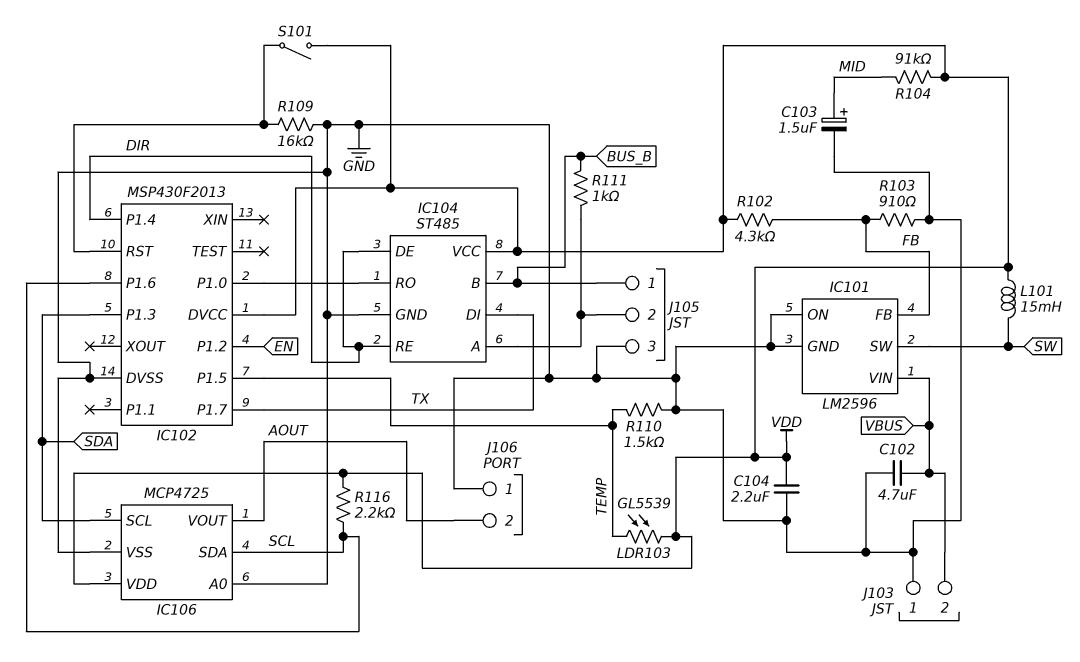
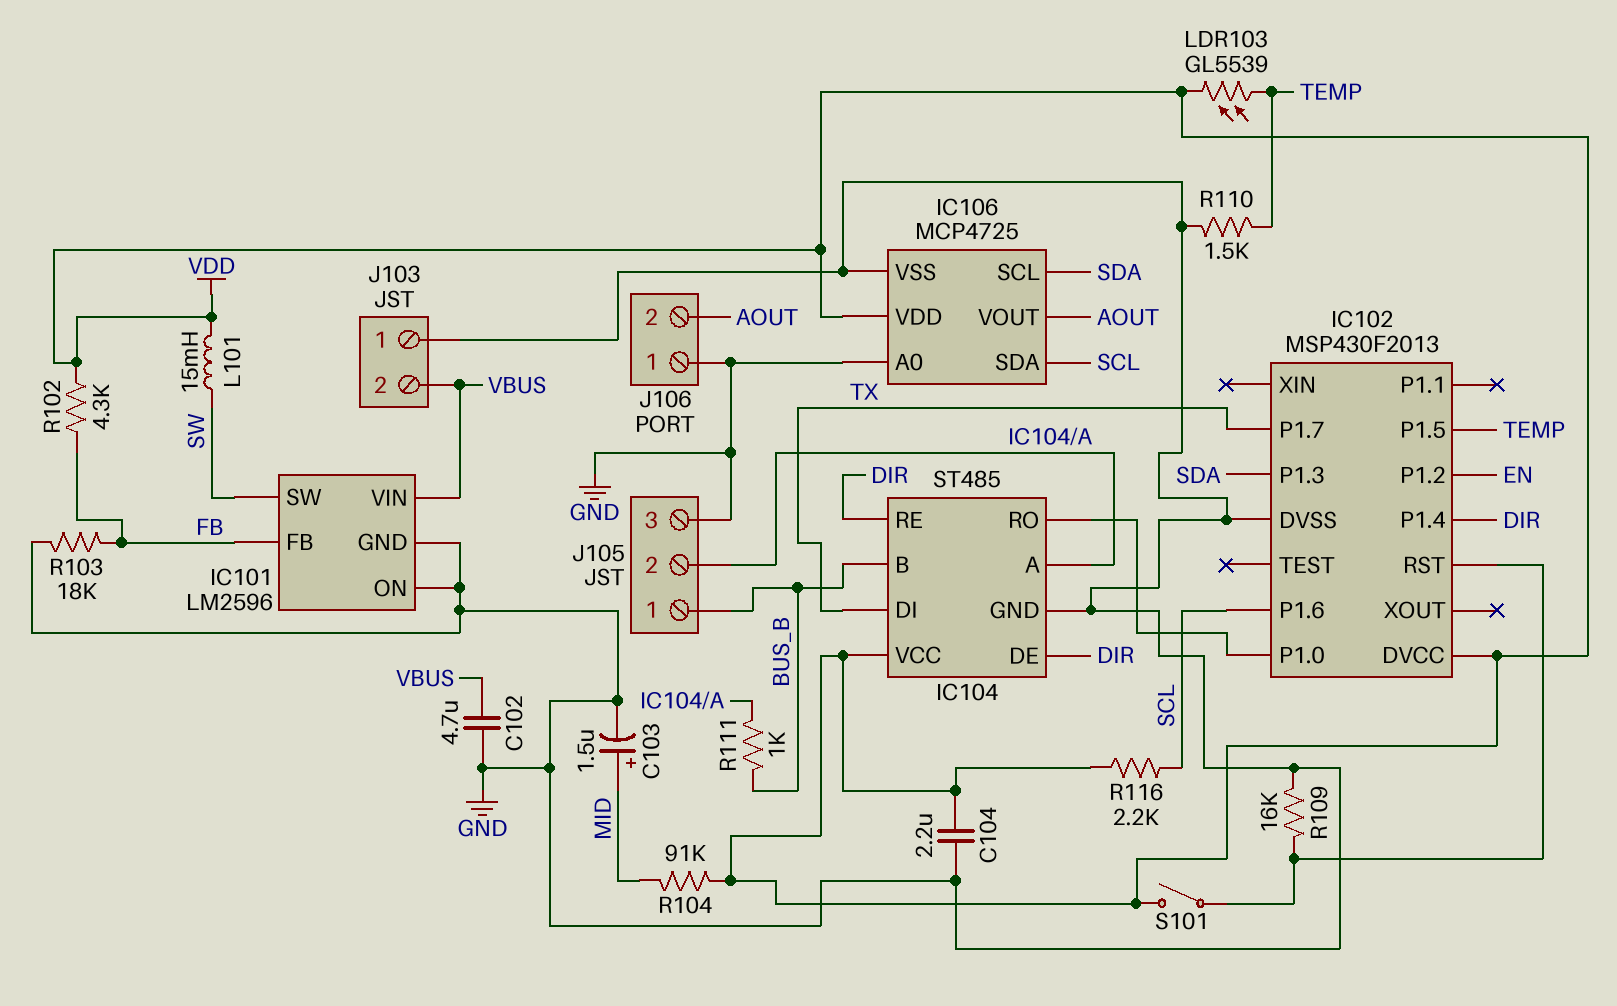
R103: 910 (FB, GND) -> 18k (FB, GND)

